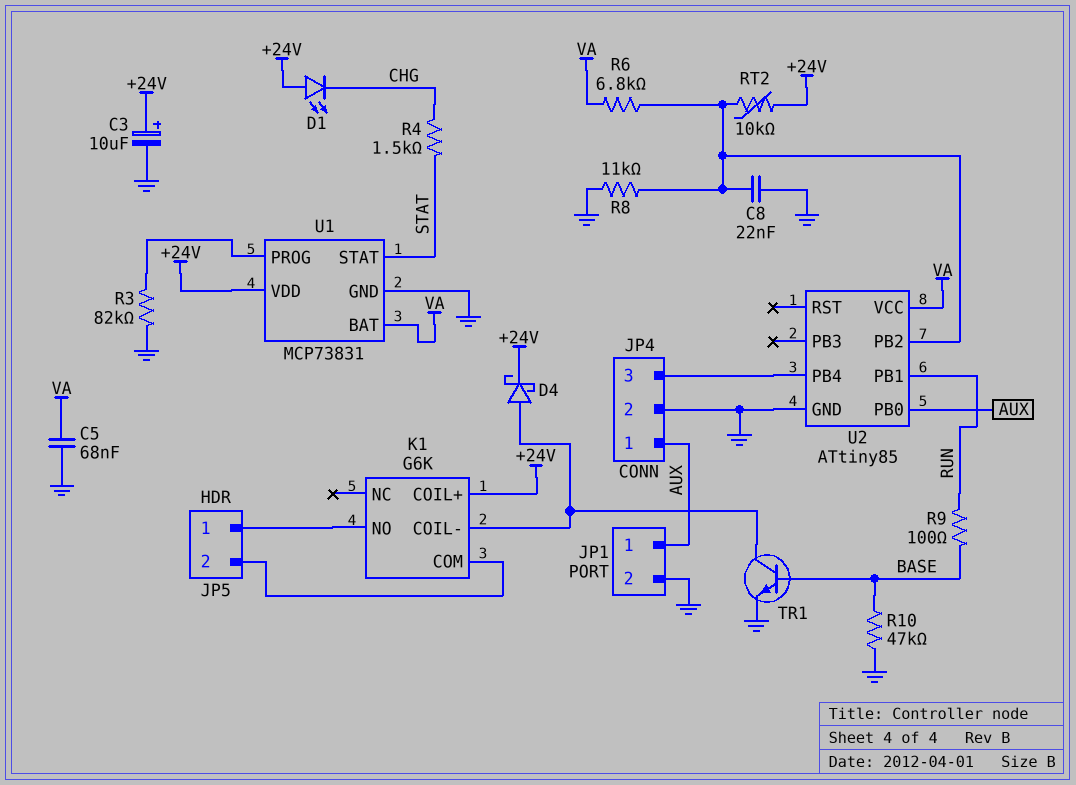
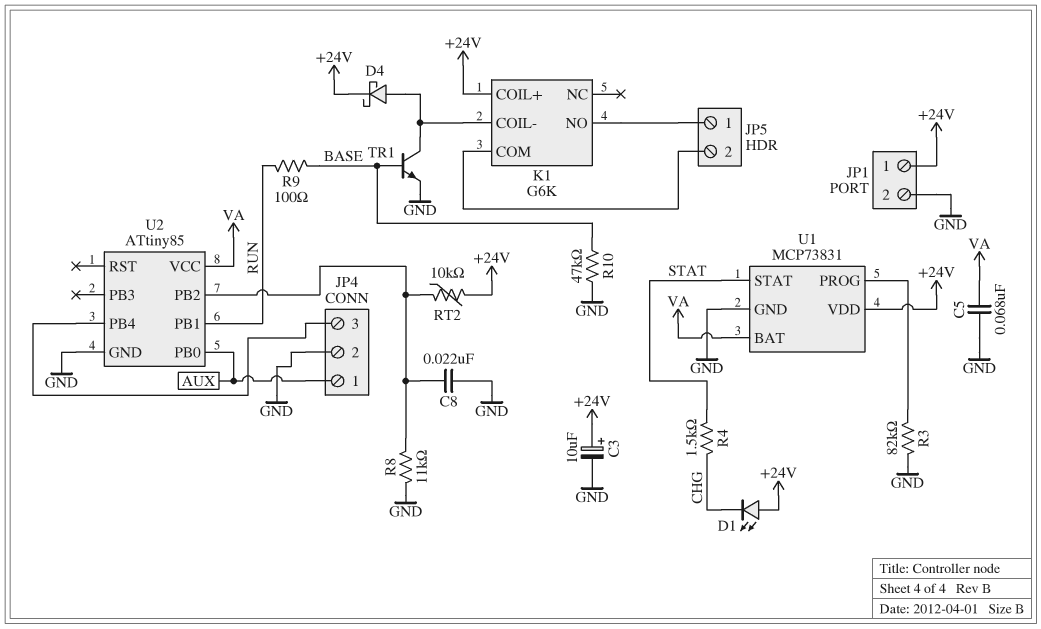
JP1 pin 1: AUX -> +24V
R6: 6.8k (U2/PB2, VA) -> none

